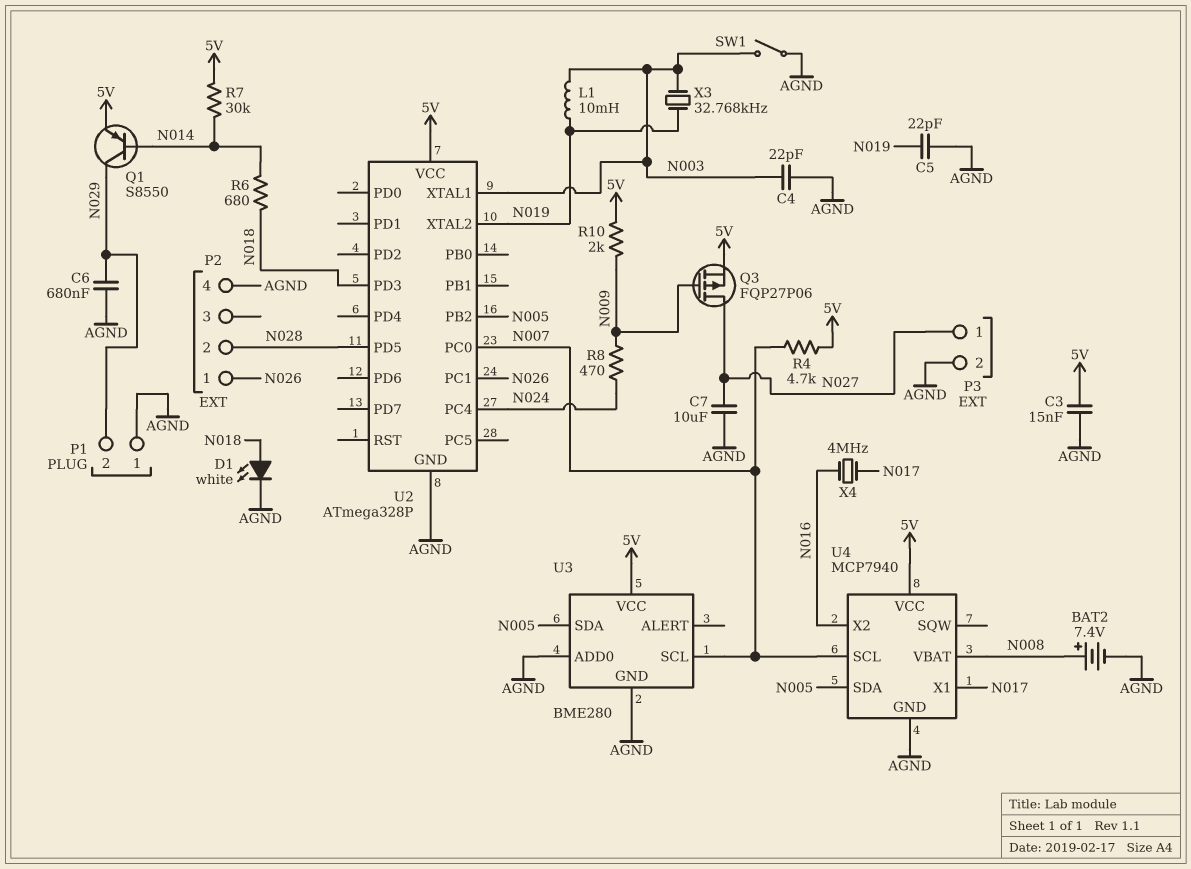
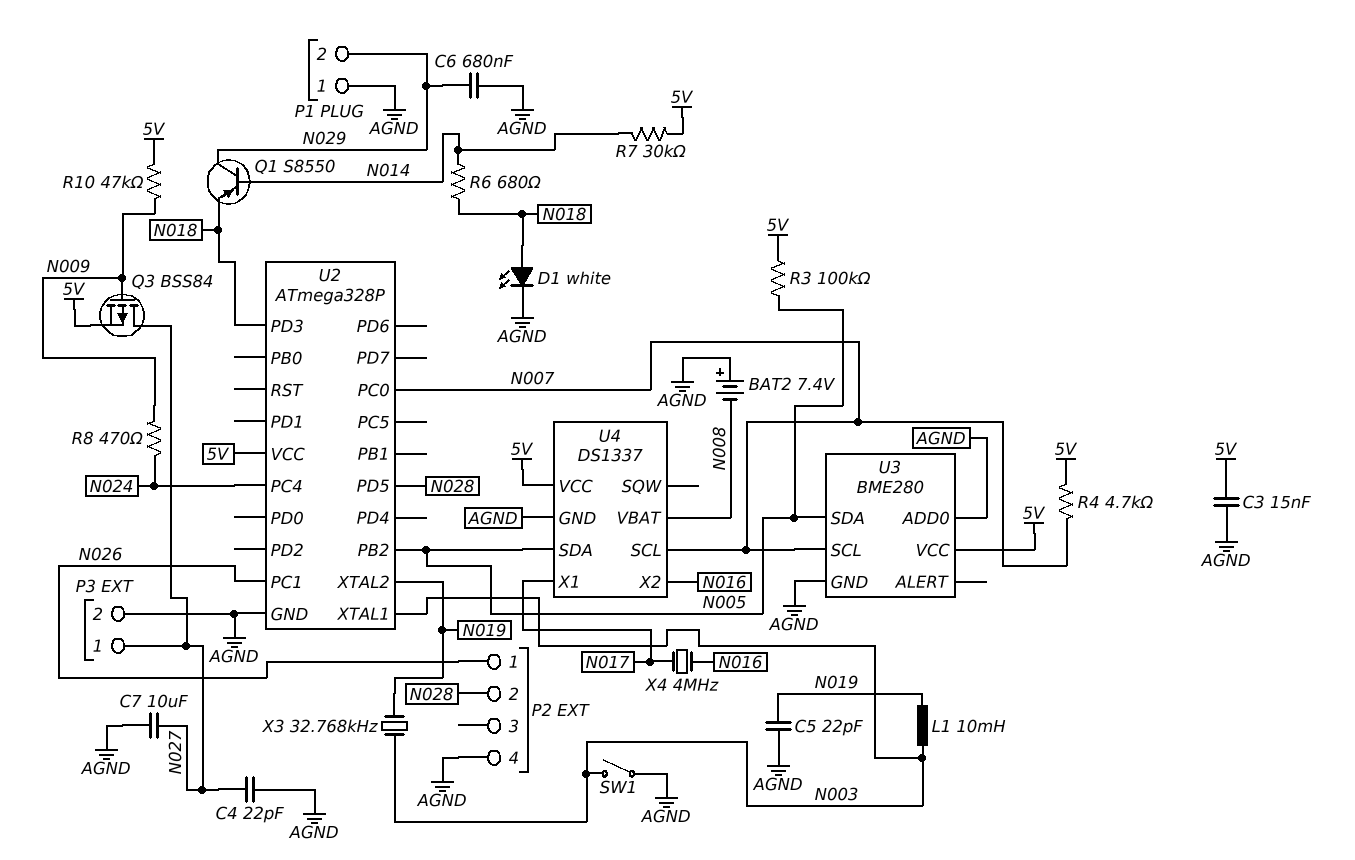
BAT2: 7.4V (plus N008, minus AGND) -> 7.4V (plus AGND, minus N008)
C4: 22pF (AGND, N003) -> 22pF (AGND, N027)
Q1: PNP S8550 (B N014, C N029, E 5V) -> PNP S8550 (B N014, C N029, E N018)
Q3: PMOS FQP27P06 (G N009, D N027, S 5V) -> PMOS BSS84 (G N009, D N027, S 5V)
R3: none -> 100k (5V, N005)
R10: 2k (5V, N009) -> 47k (5V, N009)
U4: MCP7940 -> DS1337

